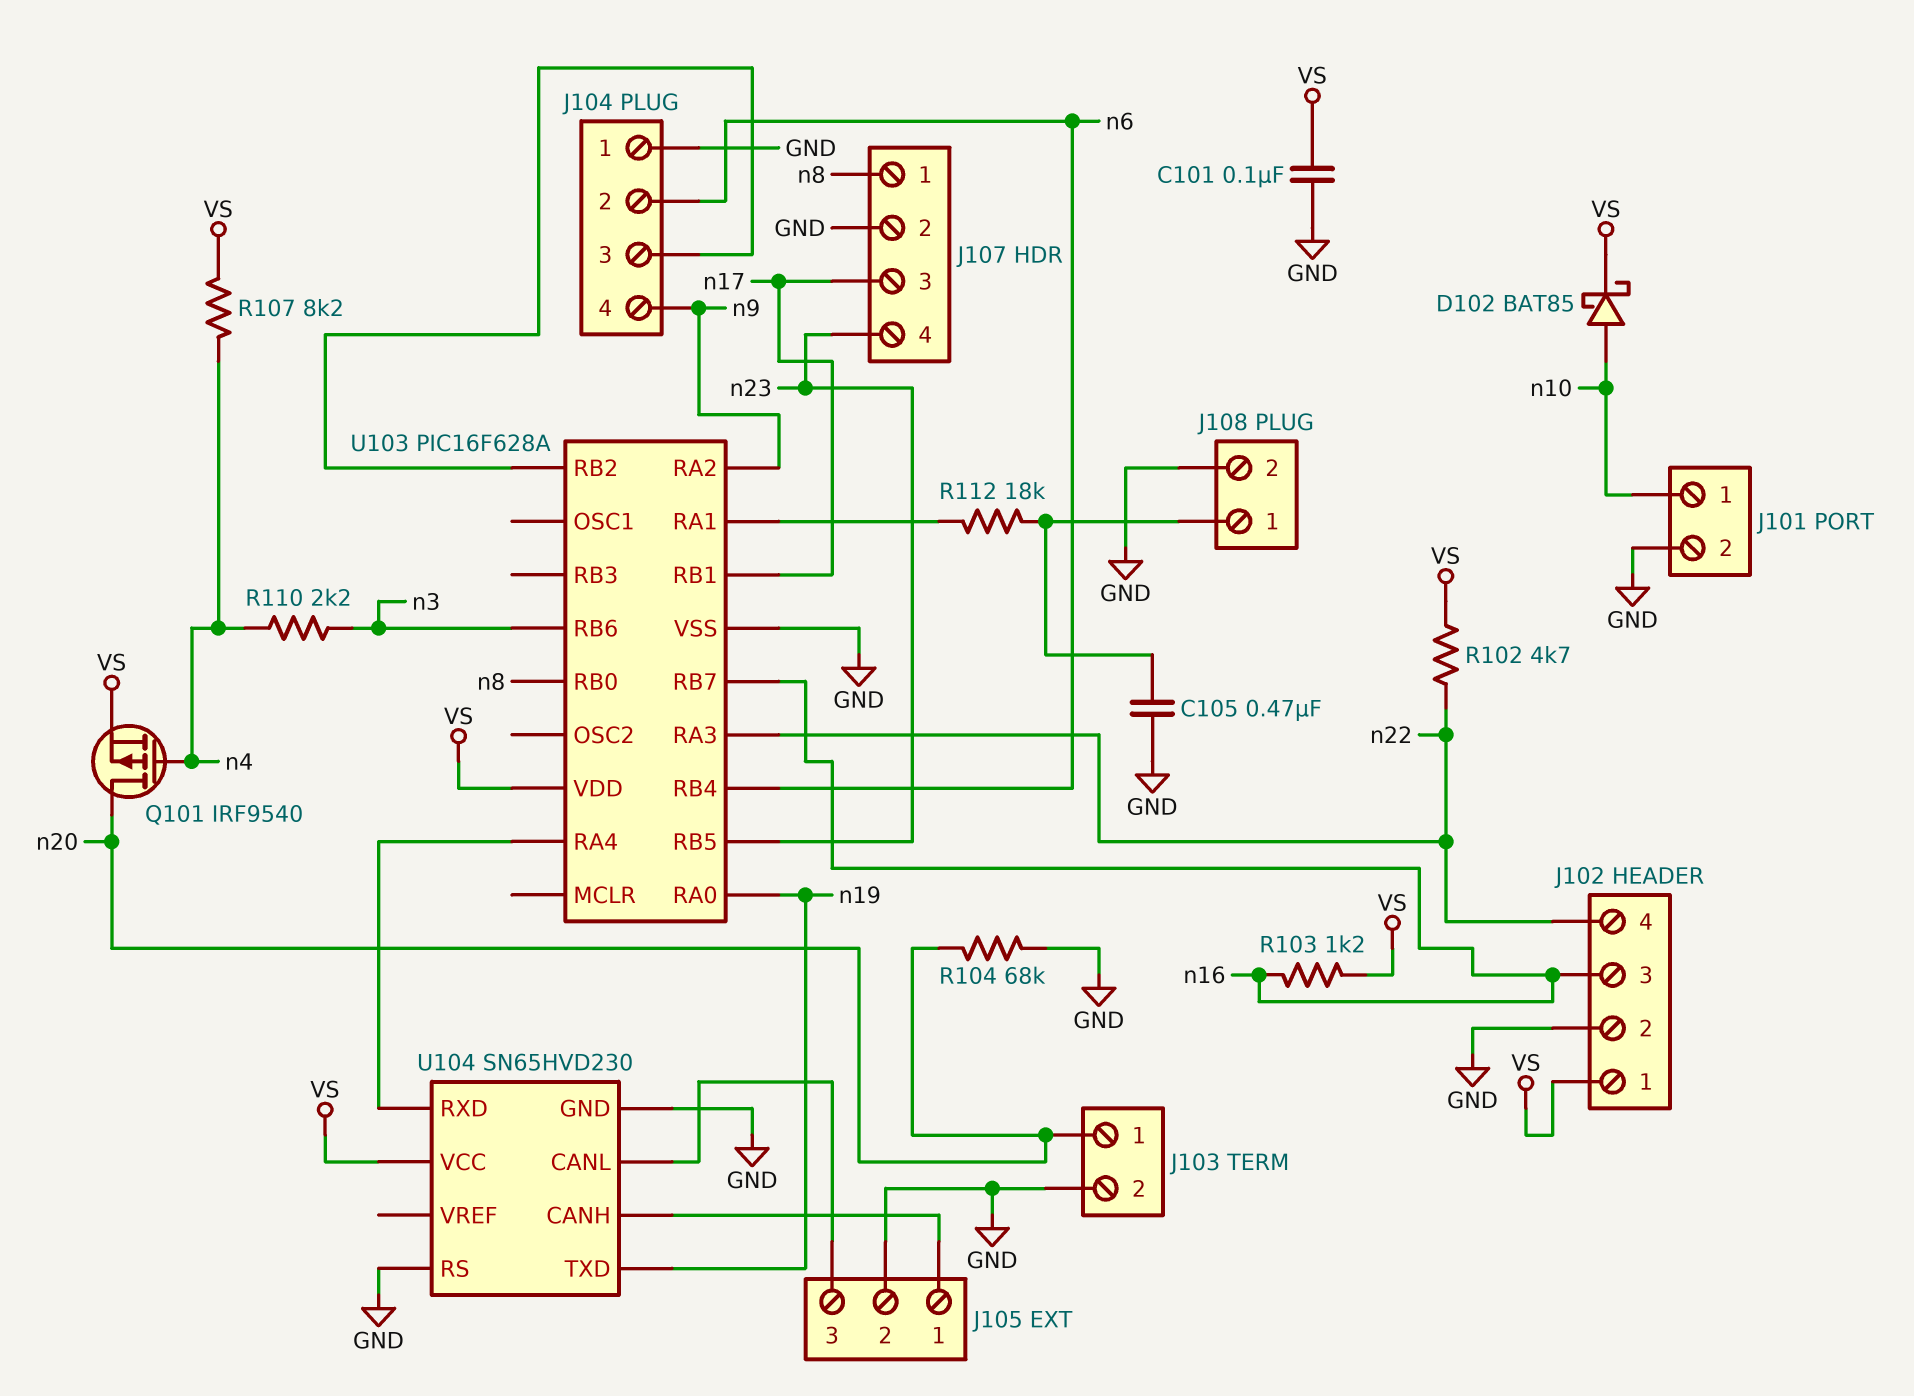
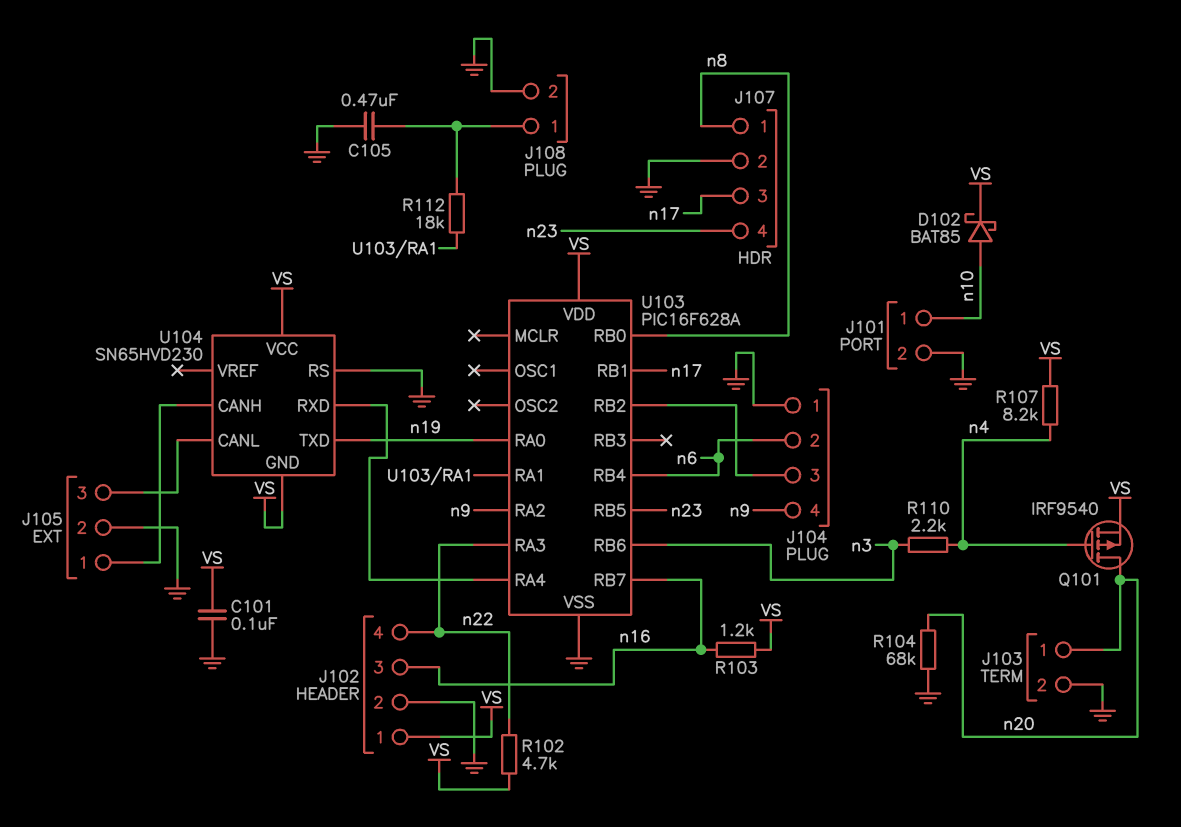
U104 pin GND: GND -> VS

